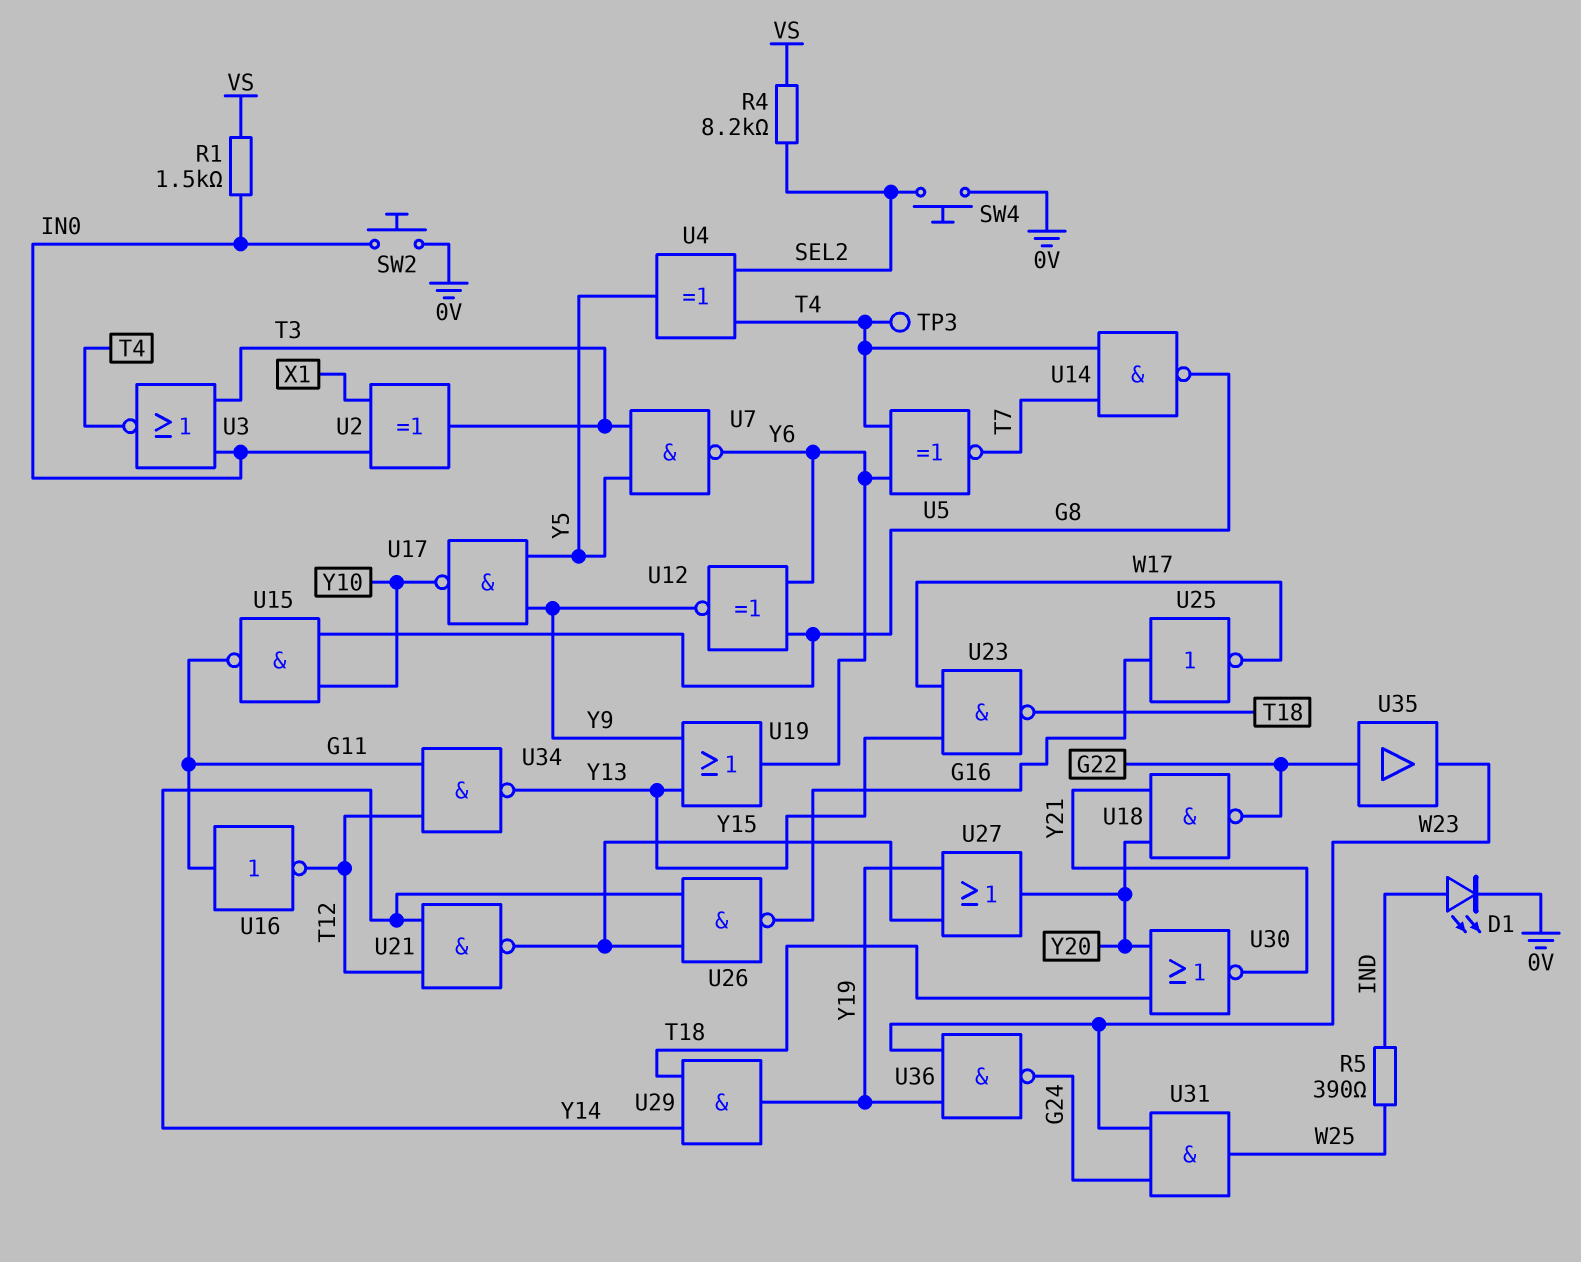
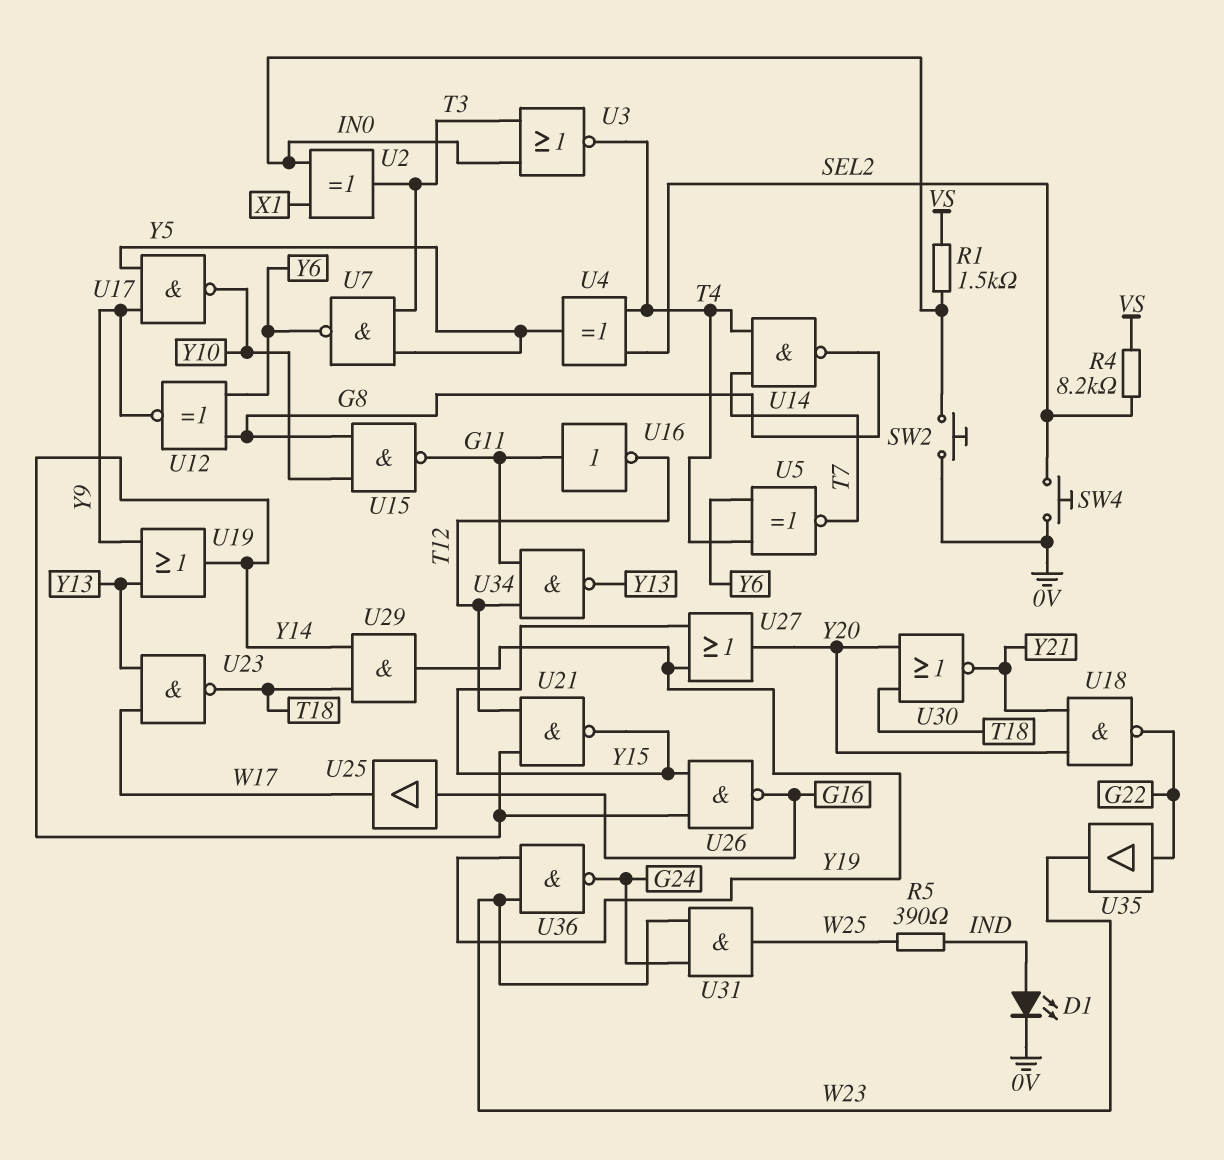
TP3: test point (T4) -> none
U19: OR (in Y9, in Y13, out Y6) -> OR (in Y9, in Y13, out Y14)
U25: NOT (in G16, out W17) -> buffer (in G16, out W17)

